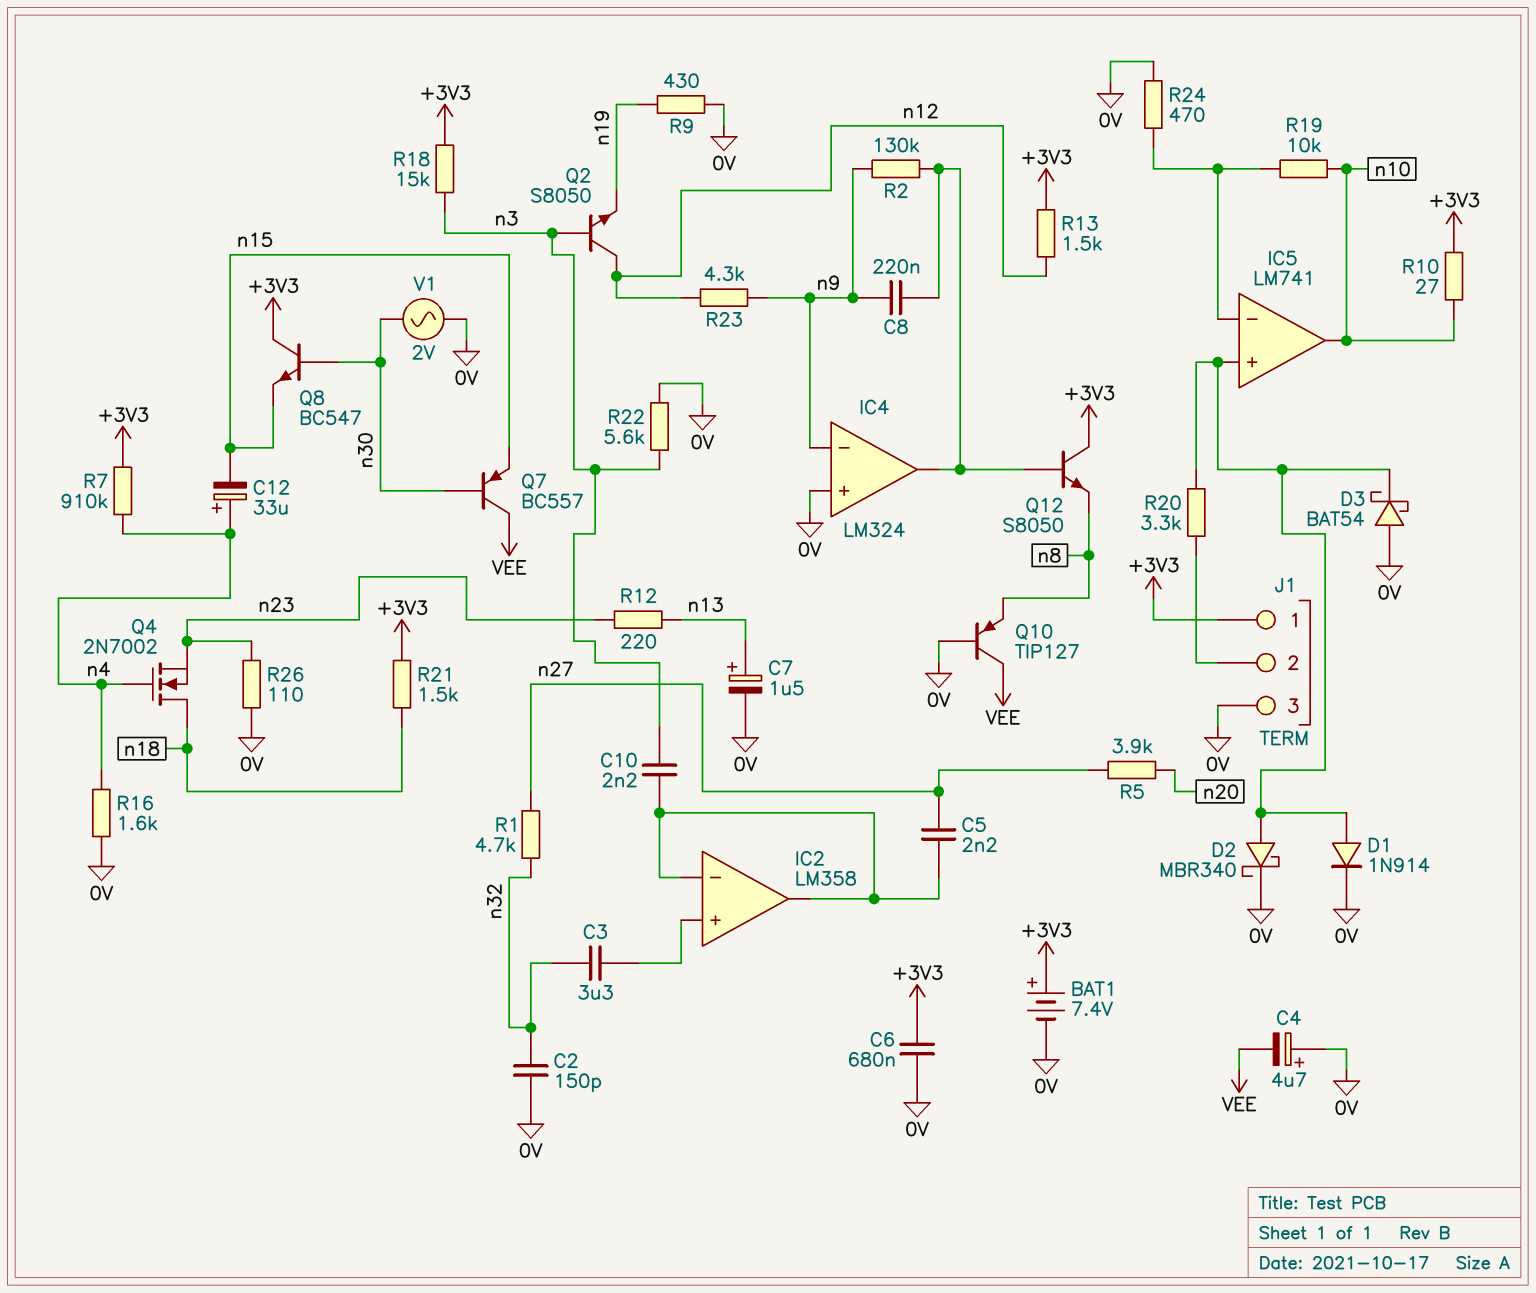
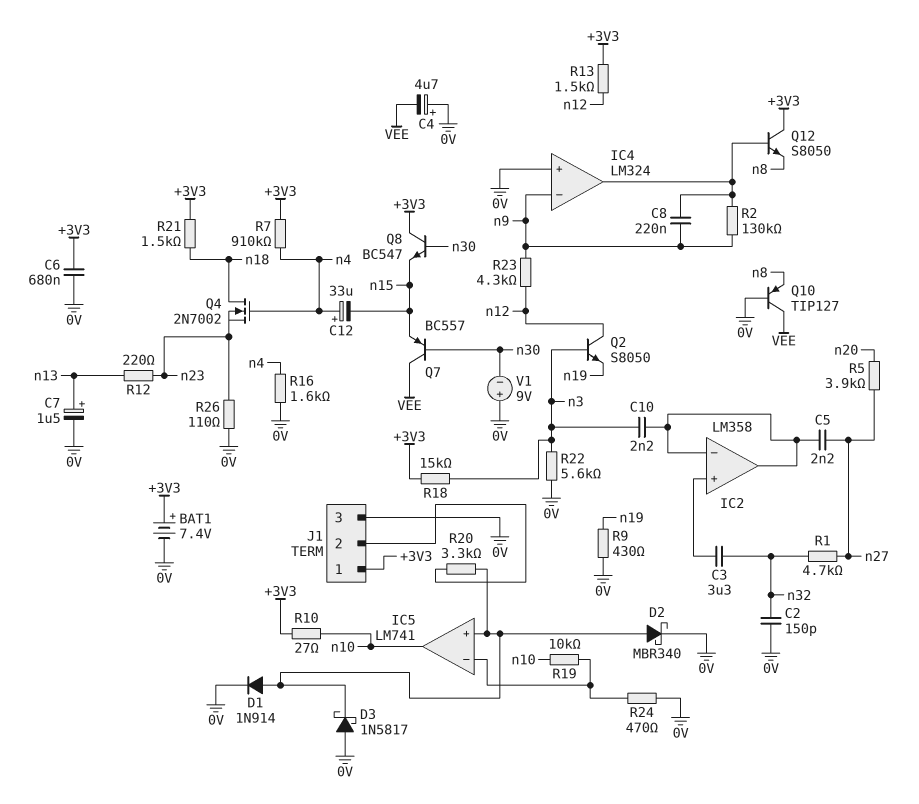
D3: schottky BAT54 (A 0V, K IC5/in+) -> schottky 1N5817 (A 0V, K IC5/in+)
V1: AC 2V (0V, n30) -> 9V (plus 0V, minus n30)

